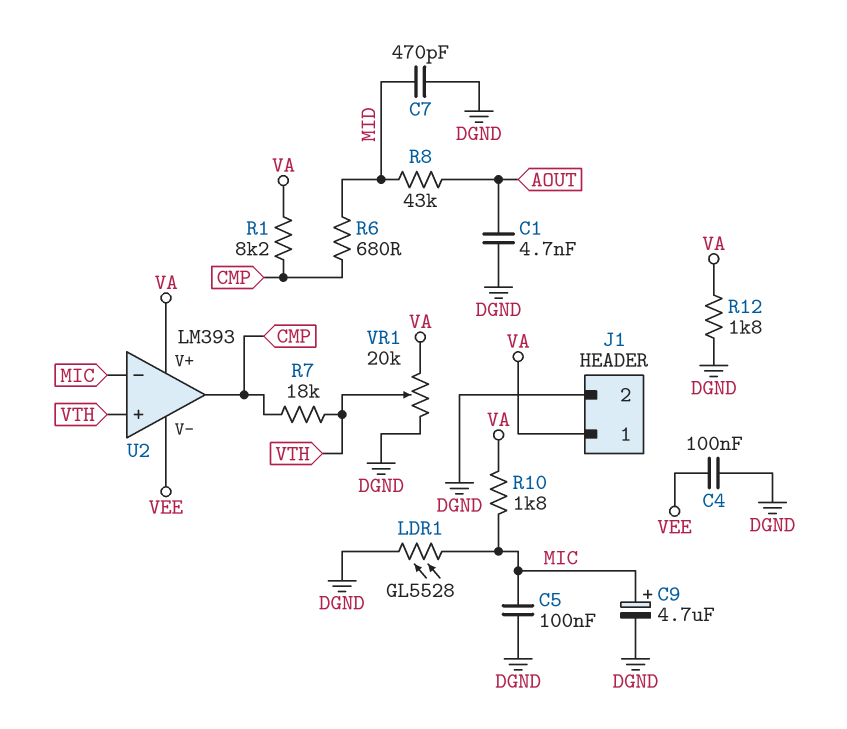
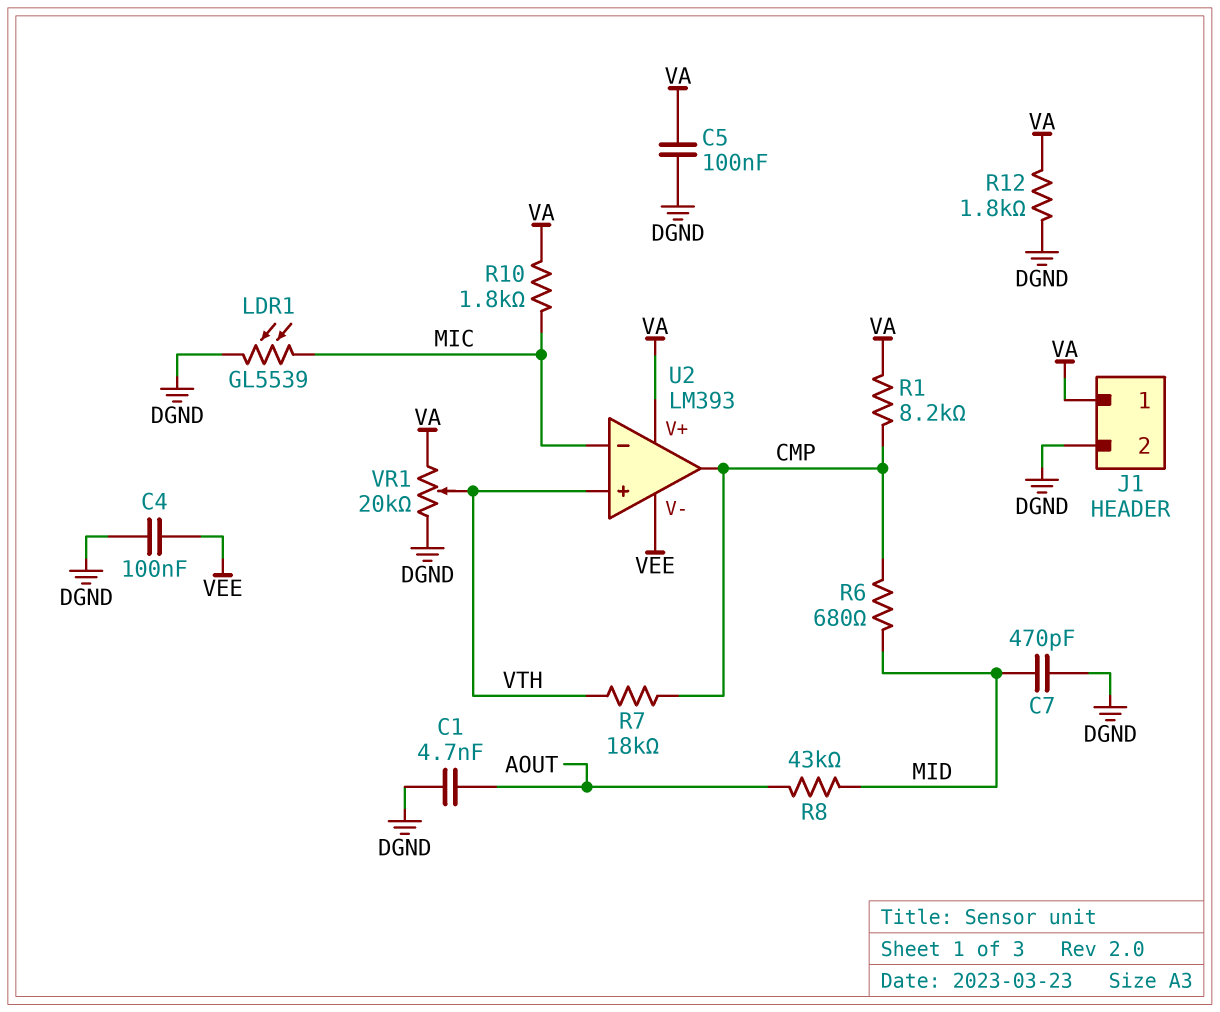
C5: 100nF (DGND, MIC) -> 100nF (DGND, VA)
C9: 4.7uF (plus MIC, minus DGND) -> none
LDR1: GL5528 (DGND, MIC) -> GL5539 (DGND, MIC)

